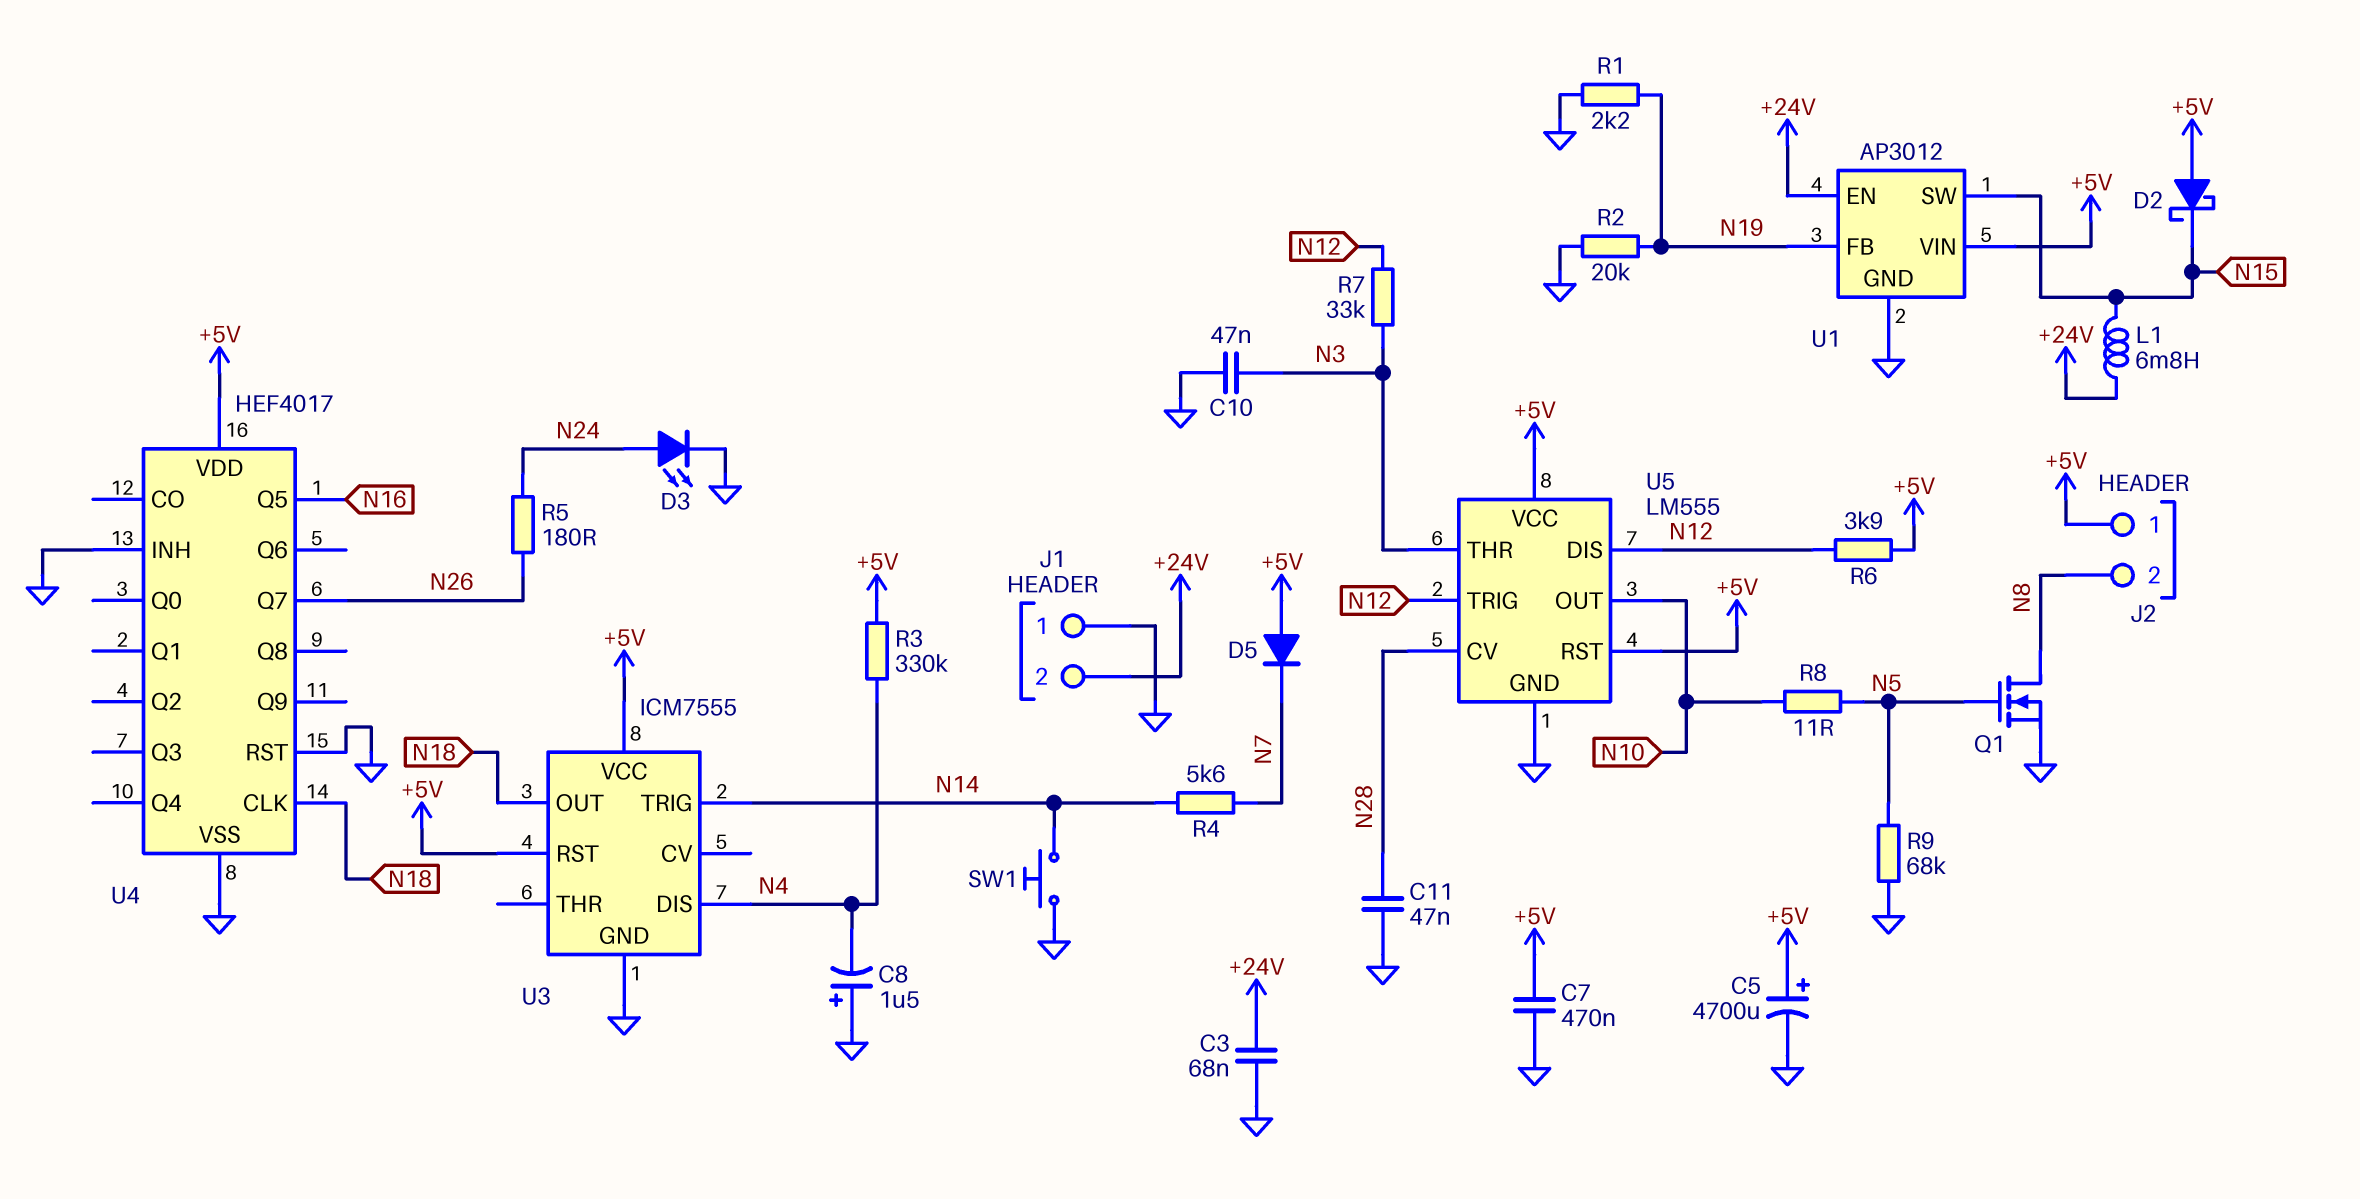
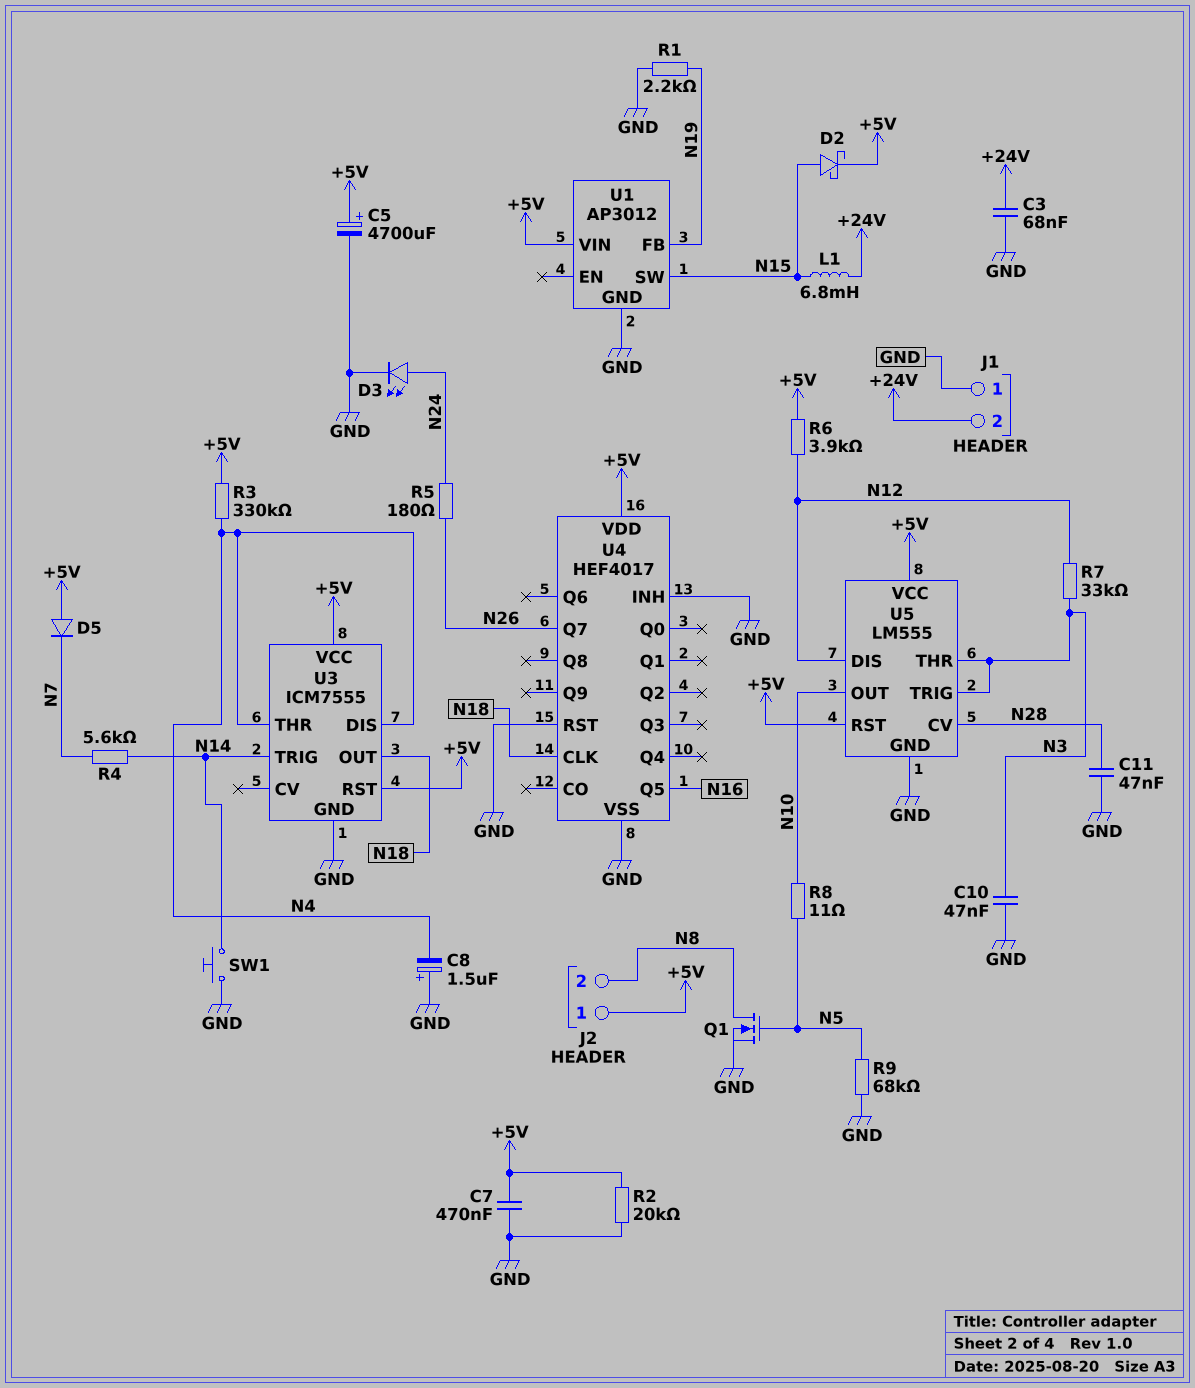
D2: schottky (A +5V, K N15) -> schottky (A N15, K +5V)
R2: 20k (GND, N19) -> 20k (+5V, GND)
U1 pin EN: +24V -> none
U3 pin THR: none -> N4
U5 pin TRIG: N12 -> N3

